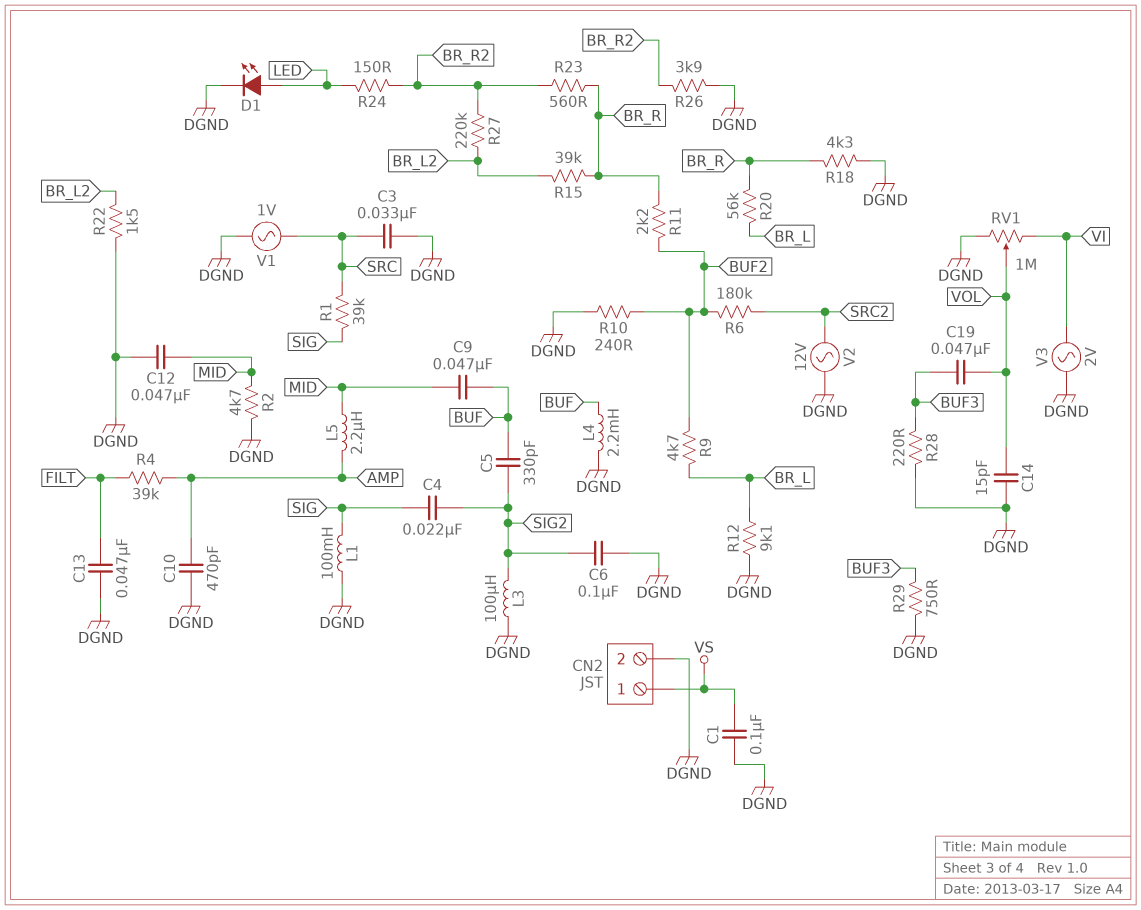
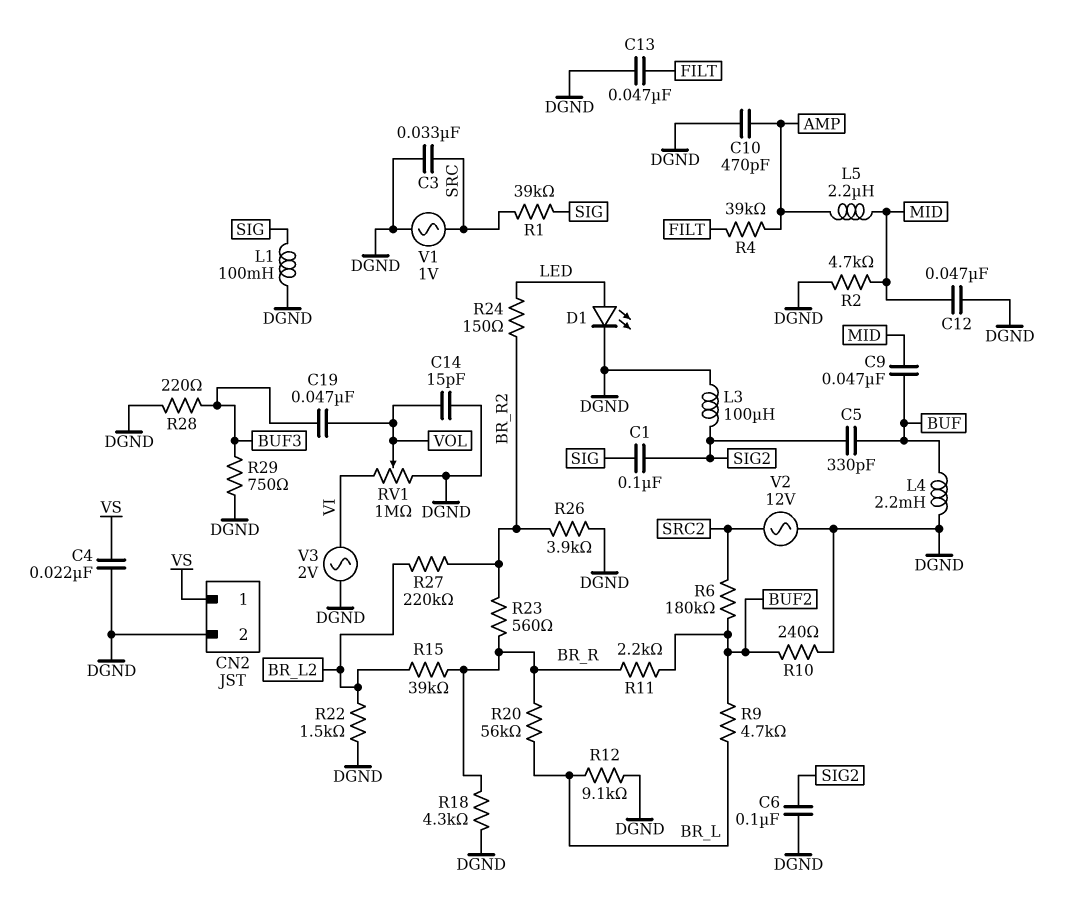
C1: 100nF (DGND, VS) -> 100nF (SIG, SIG2)
C4: 22nF (SIG, SIG2) -> 22nF (DGND, VS)

